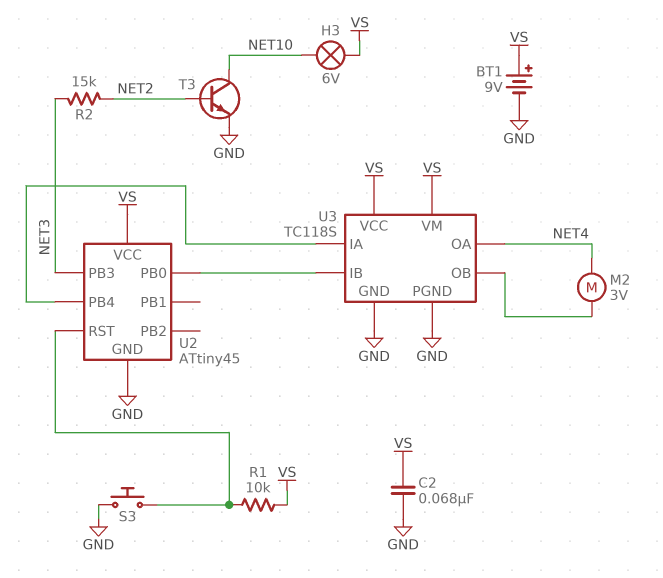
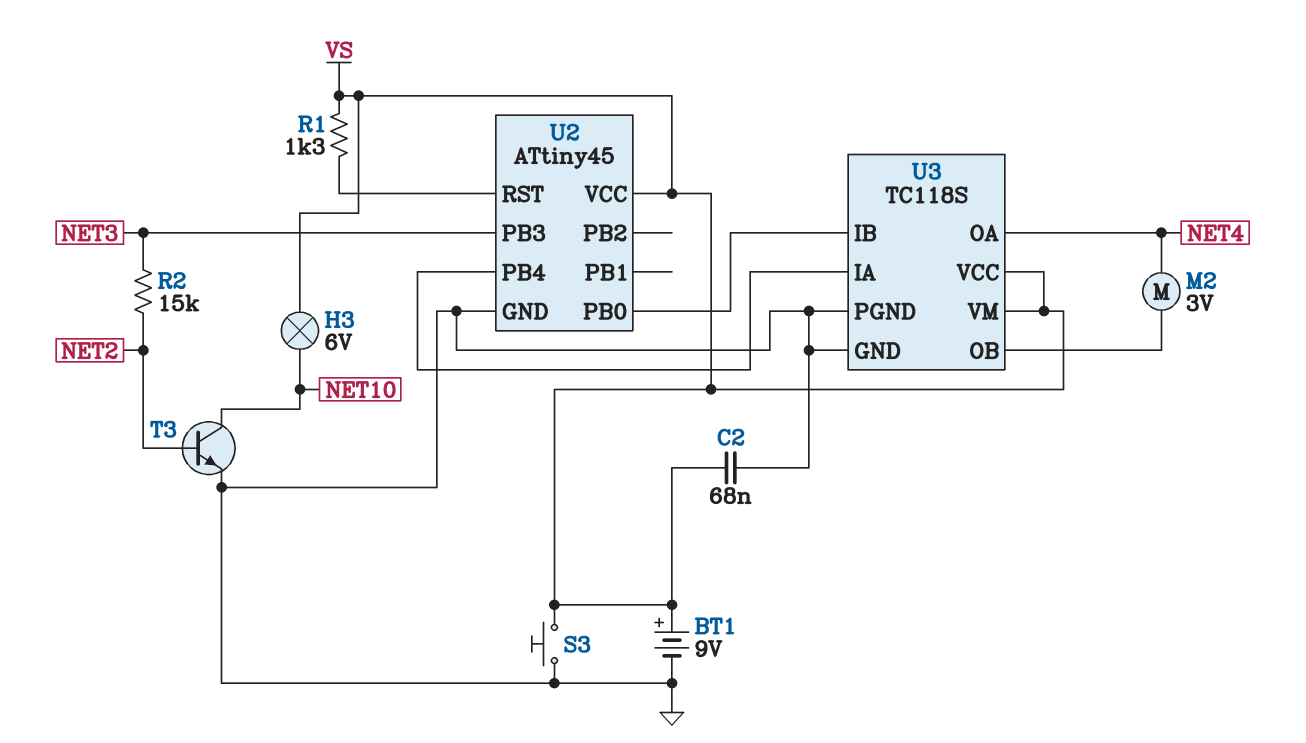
R1: 10k (U2/RST, VS) -> 1.3k (U2/RST, VS)
S3: button (GND, U2/RST) -> button (GND, VS)

